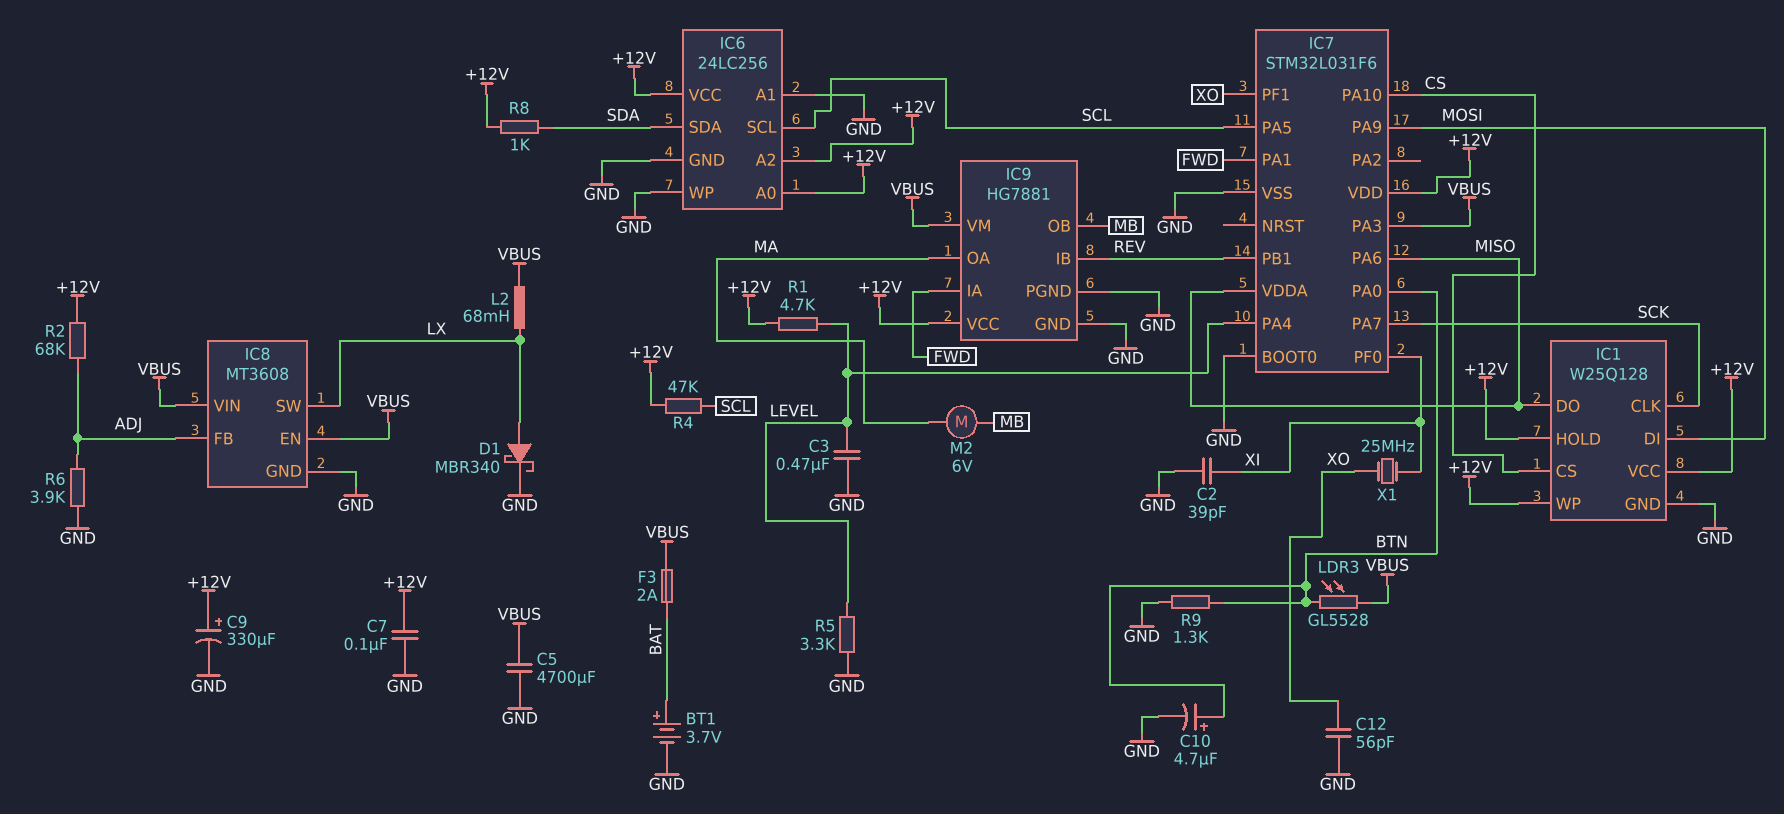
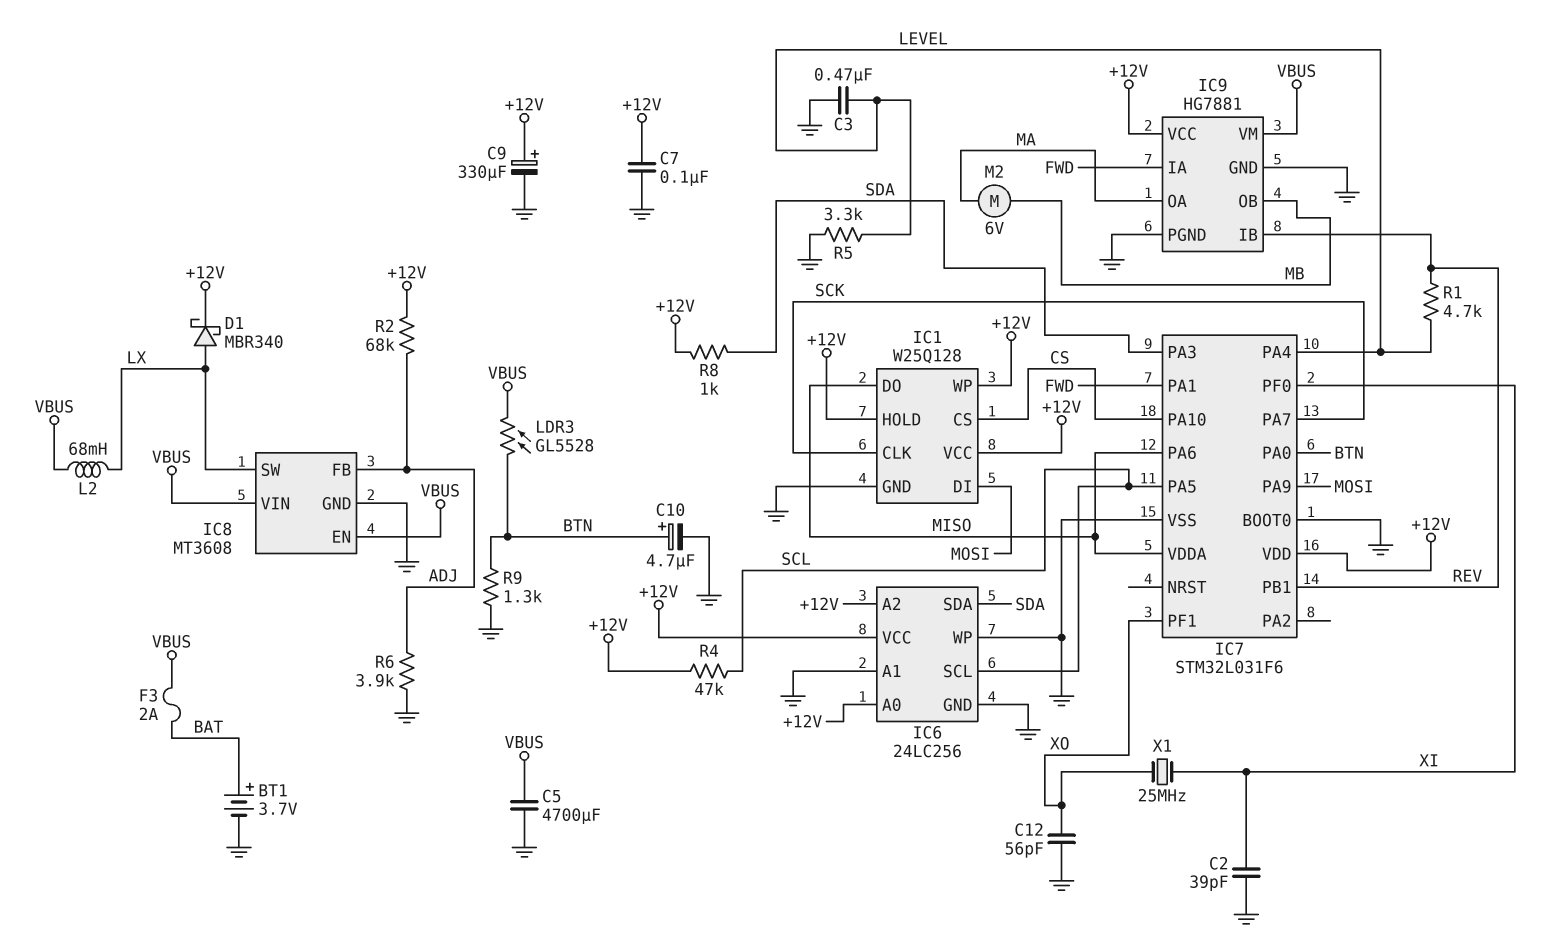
D1: schottky MBR340 (A LX, K GND) -> schottky MBR340 (A LX, K +12V)
IC7 pin PA3: VBUS -> SDA
R1: 4.7k (+12V, LEVEL) -> 4.7k (LEVEL, REV)

